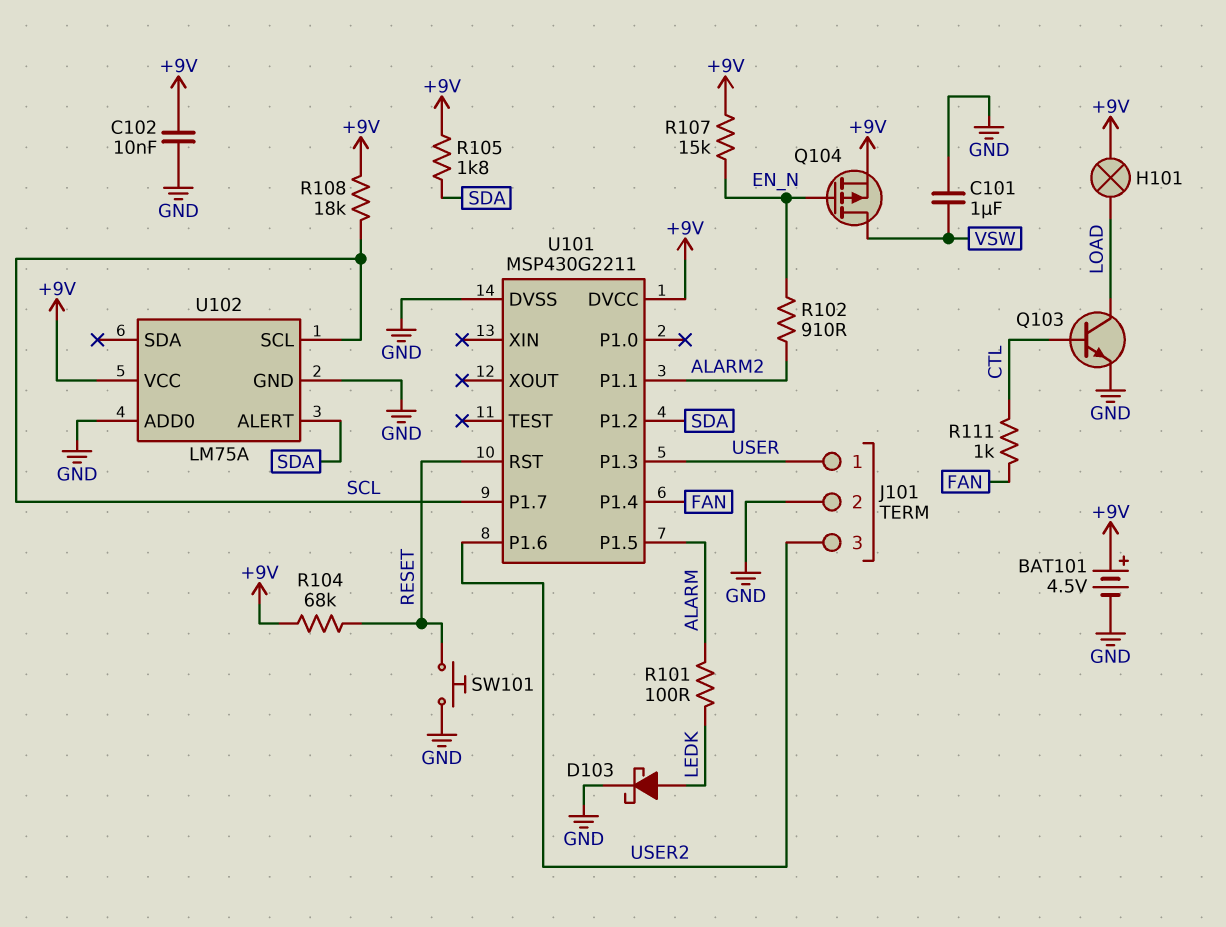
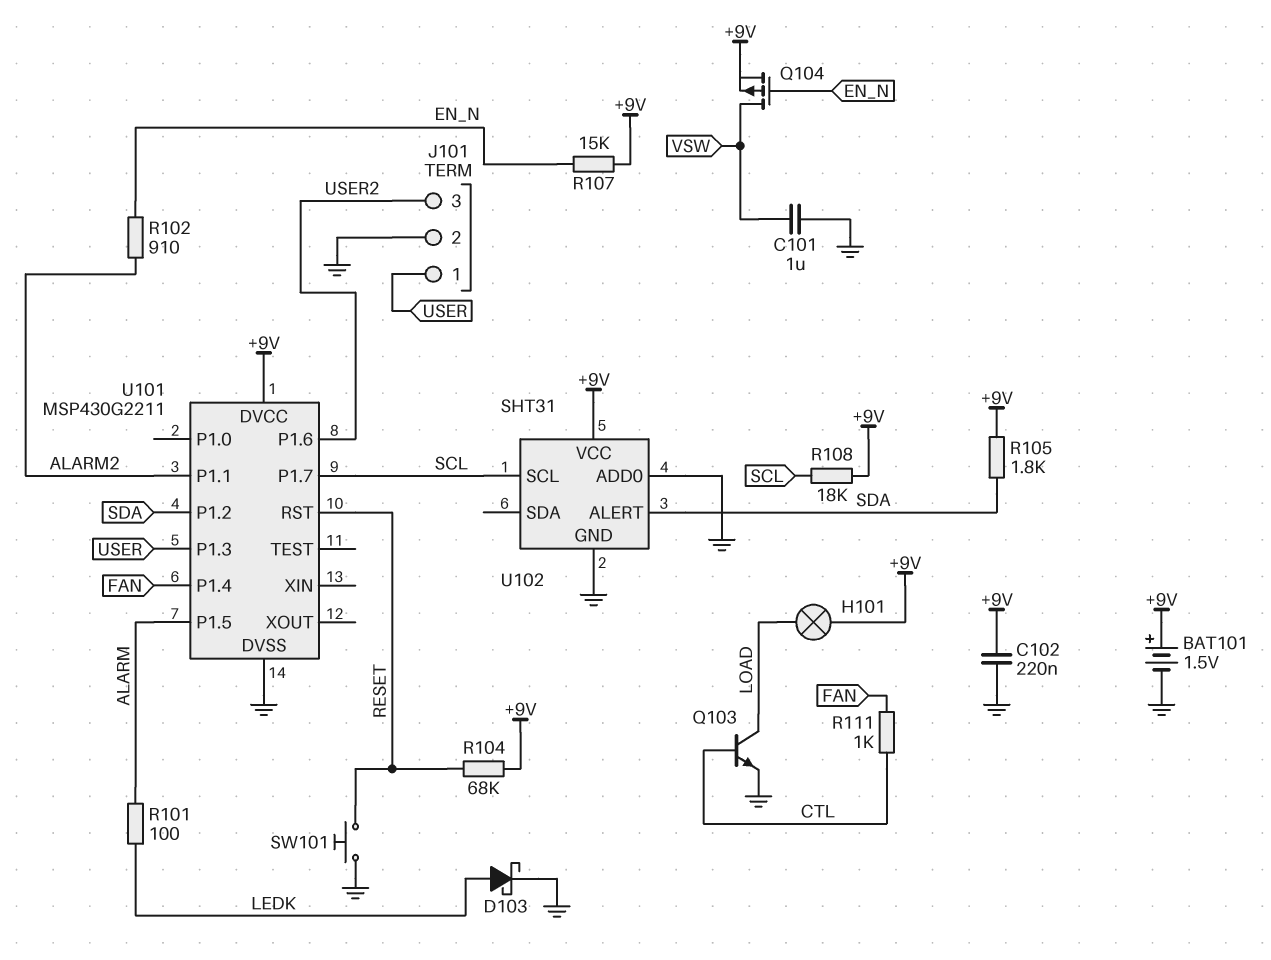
BAT101: 4.5V (plus +9V, minus GND) -> 1.5V (plus +9V, minus GND)
C102: 10nF (+9V, GND) -> 220nF (+9V, GND)
U102: LM75A -> SHT31

